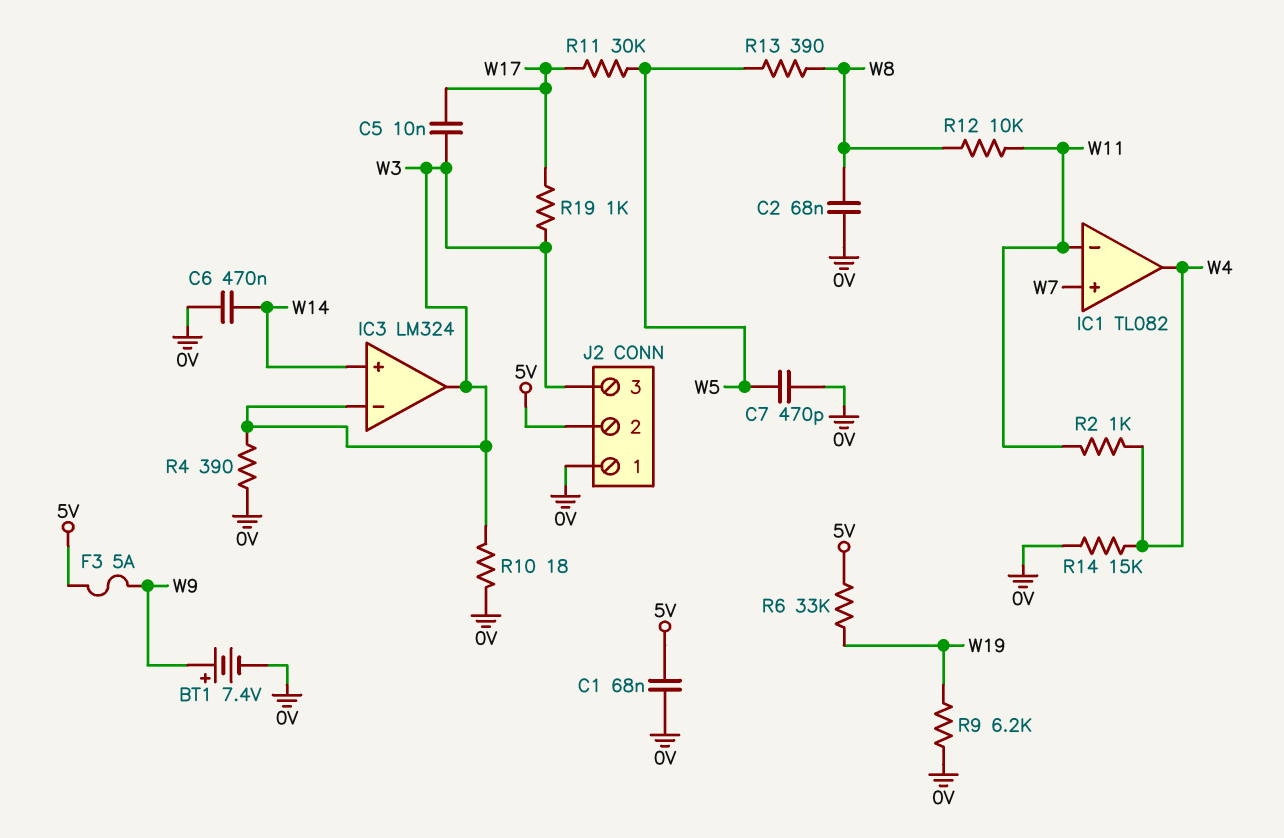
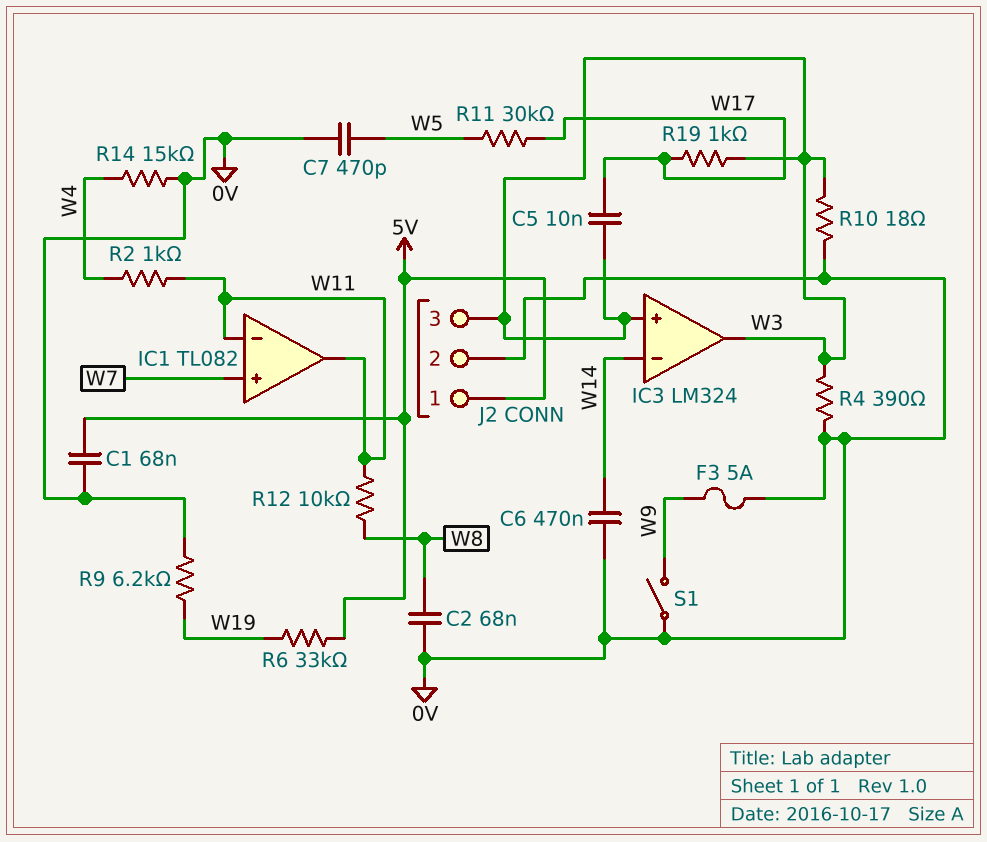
BT1: 7.4V (plus W9, minus 0V) -> none
F3: 5A (5V, W9) -> 5A (0V, W9)
IC1 pin out: W4 -> W11
IC3 pin in+: W14 -> W3
IC3 pin in-: W3 -> W14
J2 pin 1: 0V -> 5V
J2 pin 2: 5V -> 0V
R13: 390 (W5, W8) -> none
S1: none -> switch (0V, W9)

